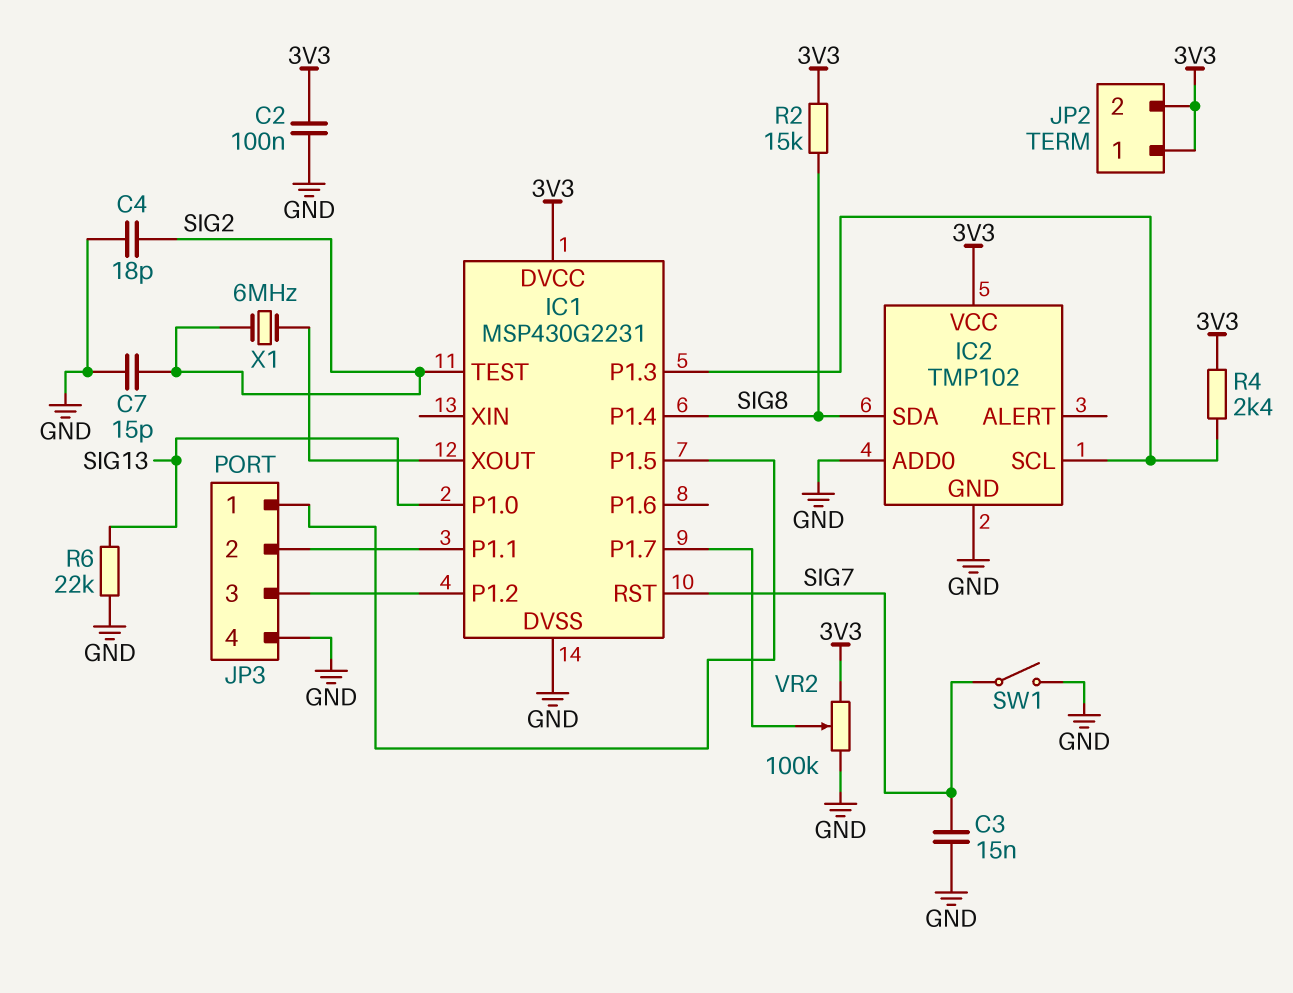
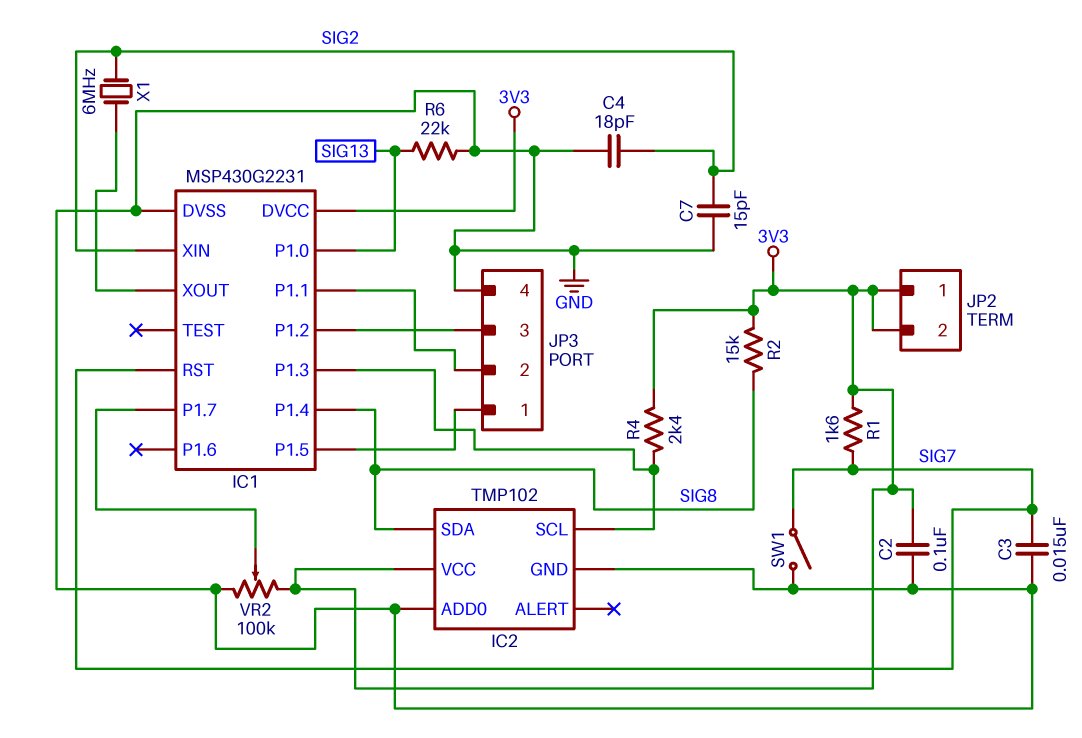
IC1 pin TEST: SIG2 -> none
IC1 pin XIN: none -> SIG2
R1: none -> 1.6k (3V3, SIG7)

